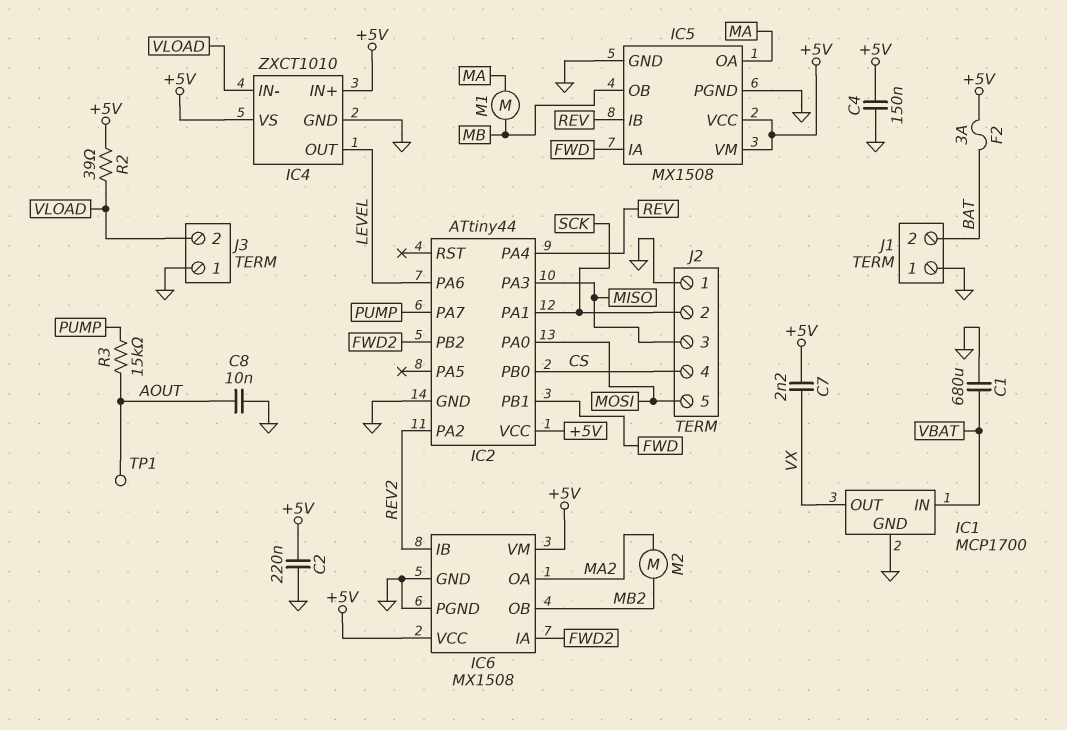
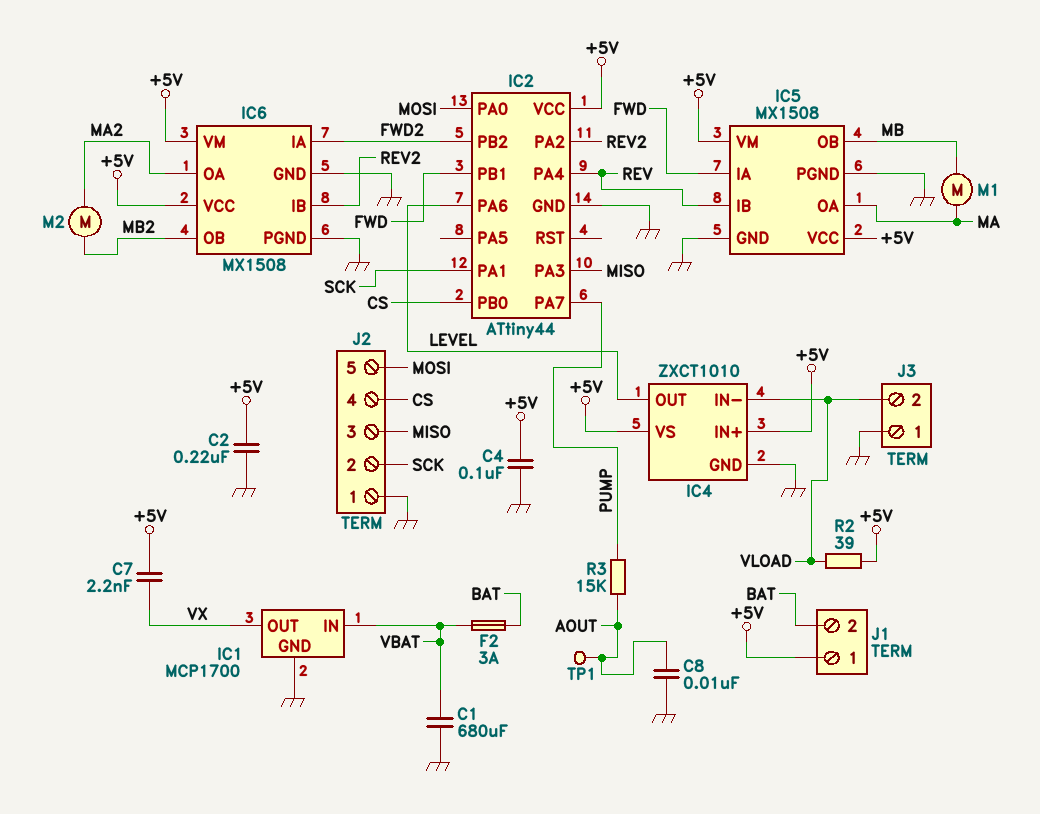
C4: 150nF (+5V, GND) -> 100nF (+5V, GND)
F2: 3A (+5V, BAT) -> 3A (BAT, VBAT)
J1 pin 1: GND -> +5V

